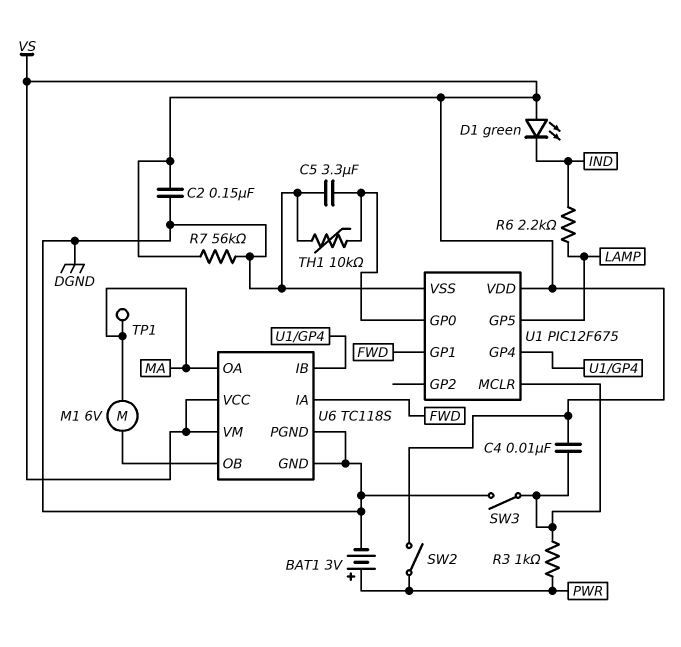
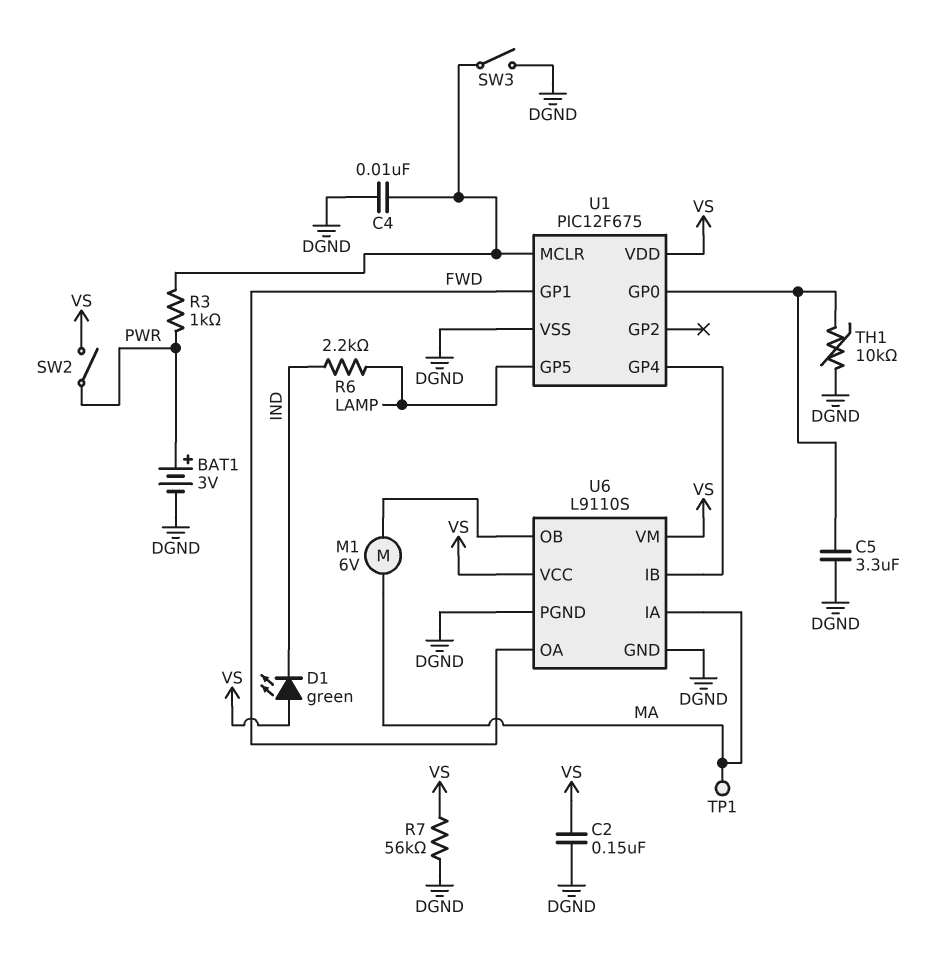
C4: 10nF (U1/MCLR, VS) -> 10nF (DGND, U1/MCLR)
U6: TC118S -> L9110S
U6 pin IA: FWD -> MA
U6 pin OA: MA -> FWD

